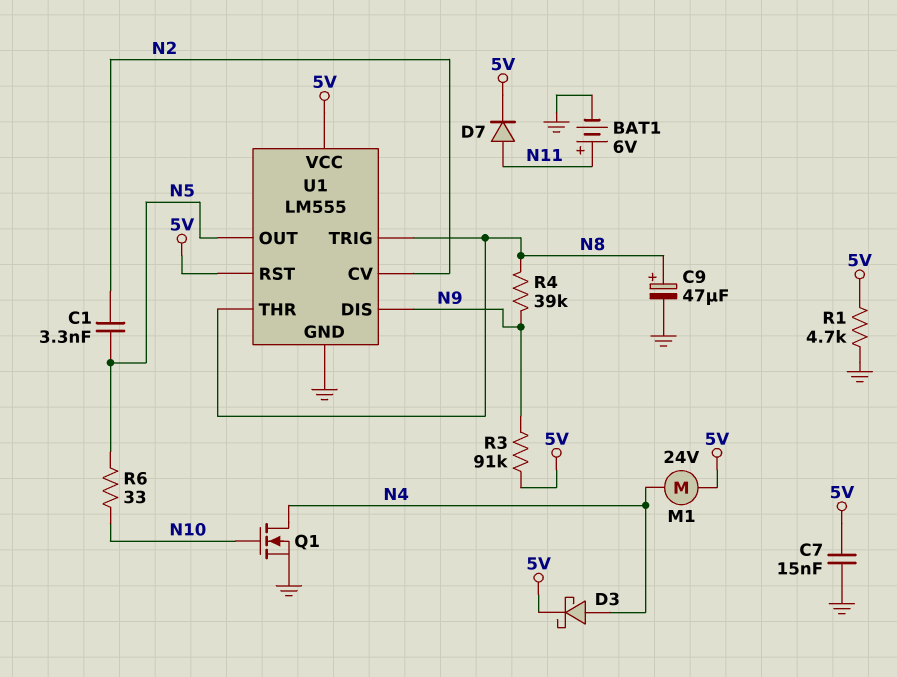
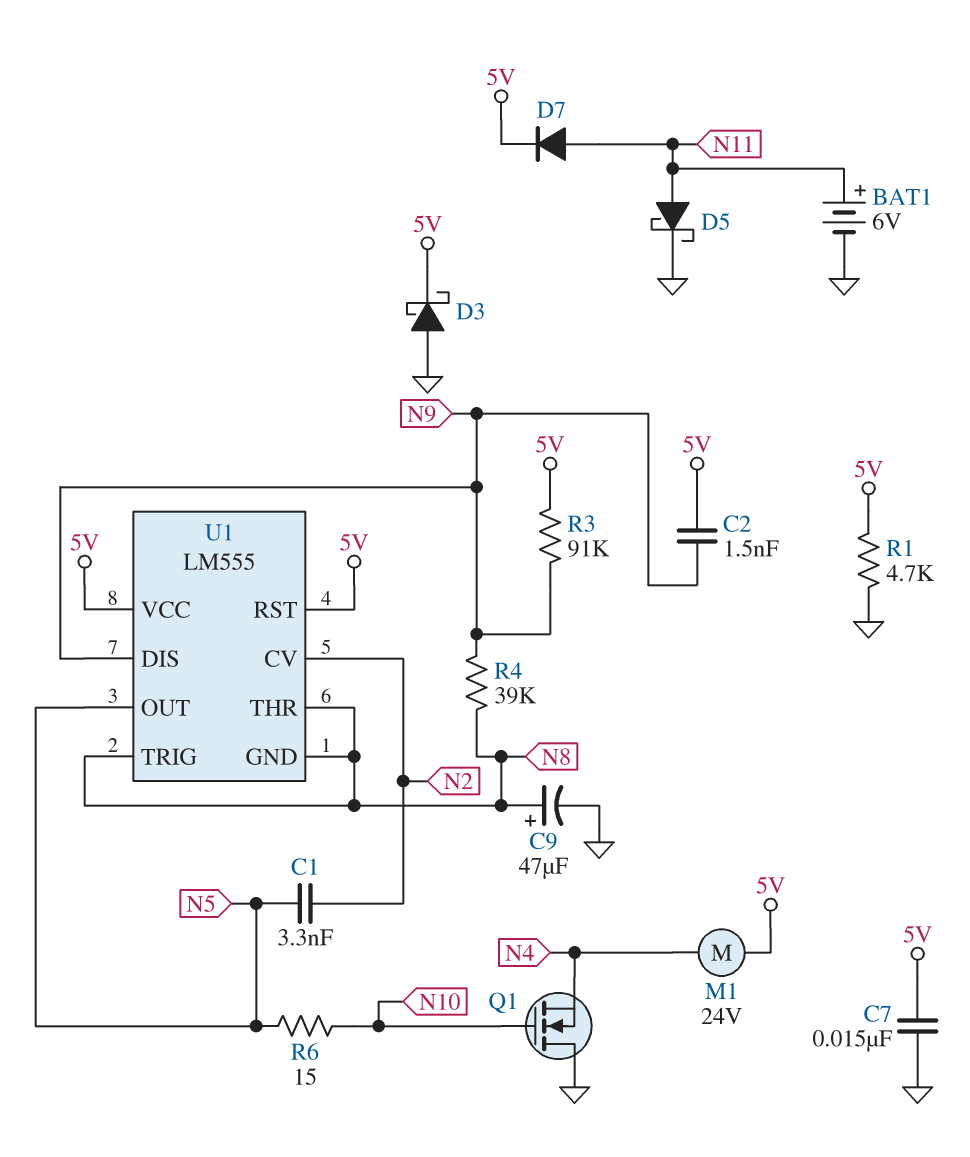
C2: none -> 1.5nF (5V, N9)
D3: schottky (A N4, K 5V) -> schottky (A GND, K 5V)
D5: none -> schottky (A N11, K GND)
Q1: NMOS (G N10, D N4, S GND) -> NMOS (G N10, D GND, S N4)
R6: 33 (N5, N10) -> 15 (N5, N10)
U1 pin GND: GND -> N8

